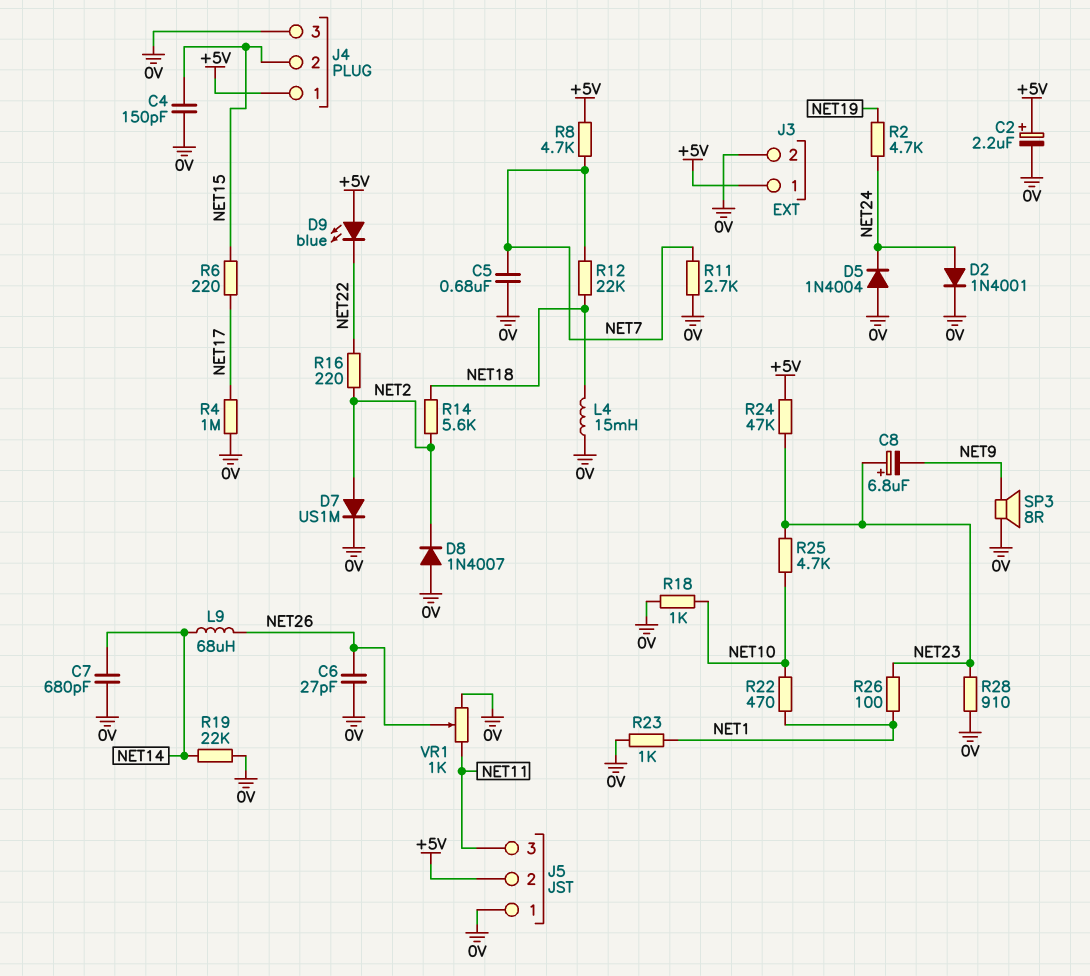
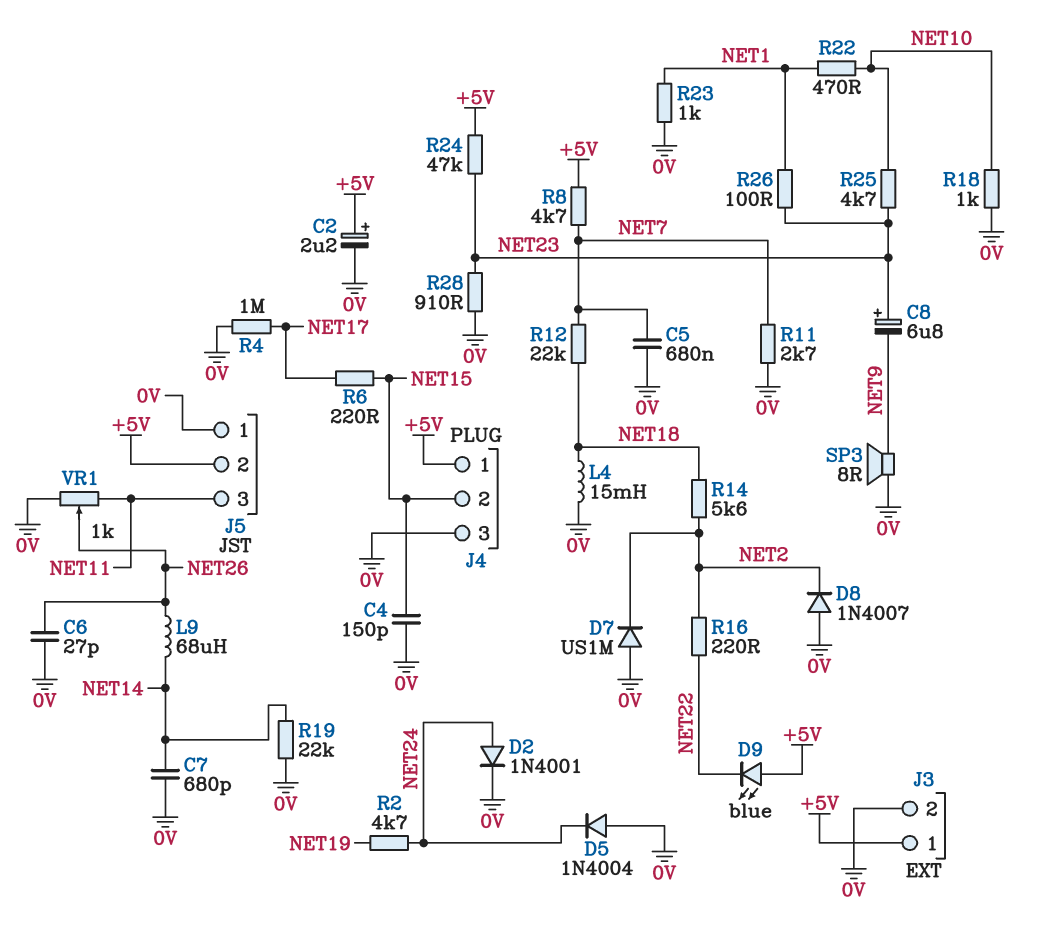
D7: diode US1M (A NET2, K 0V) -> diode US1M (A 0V, K NET2)

